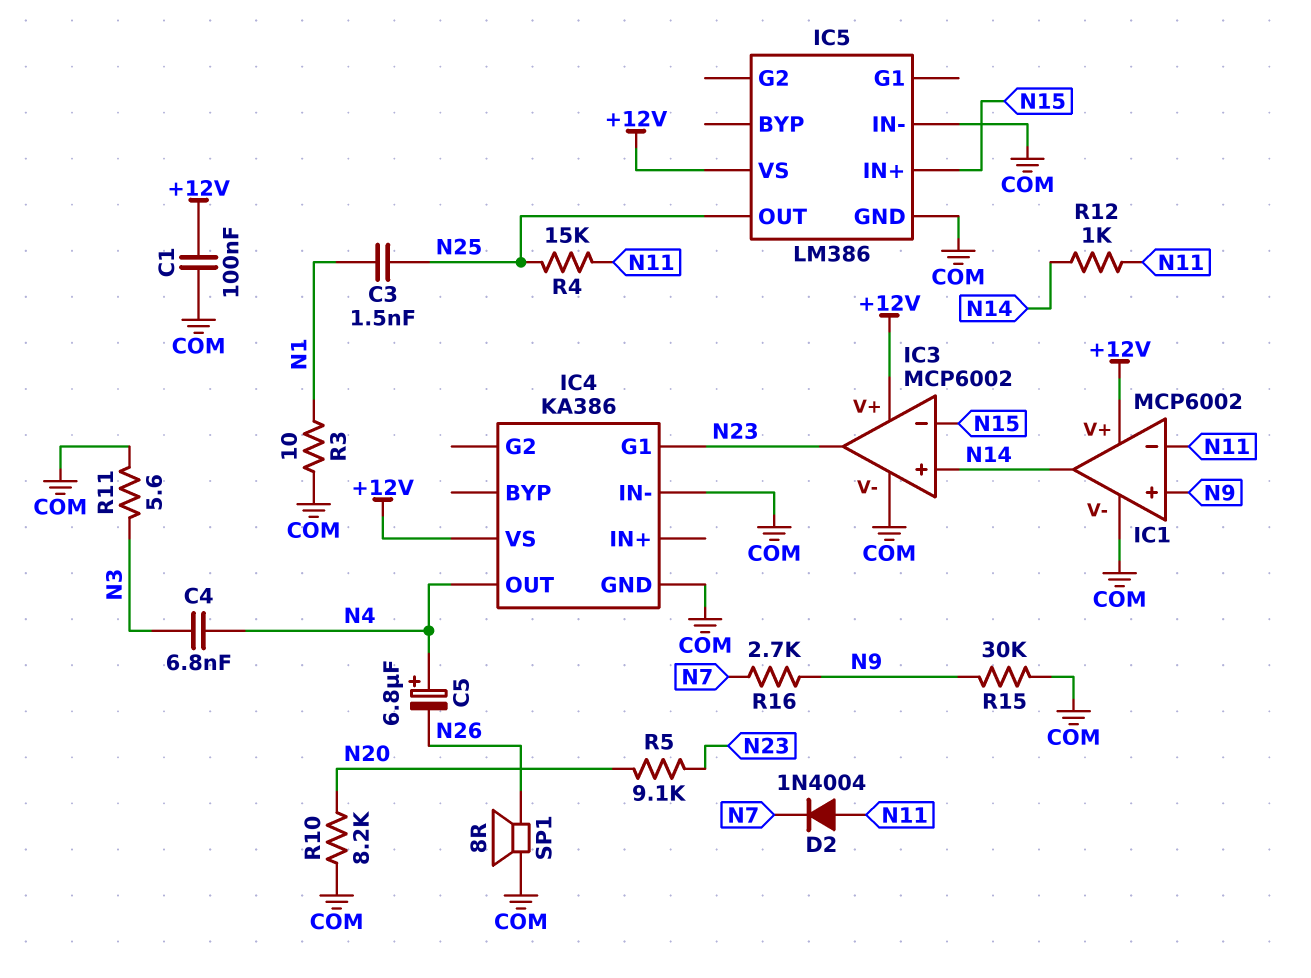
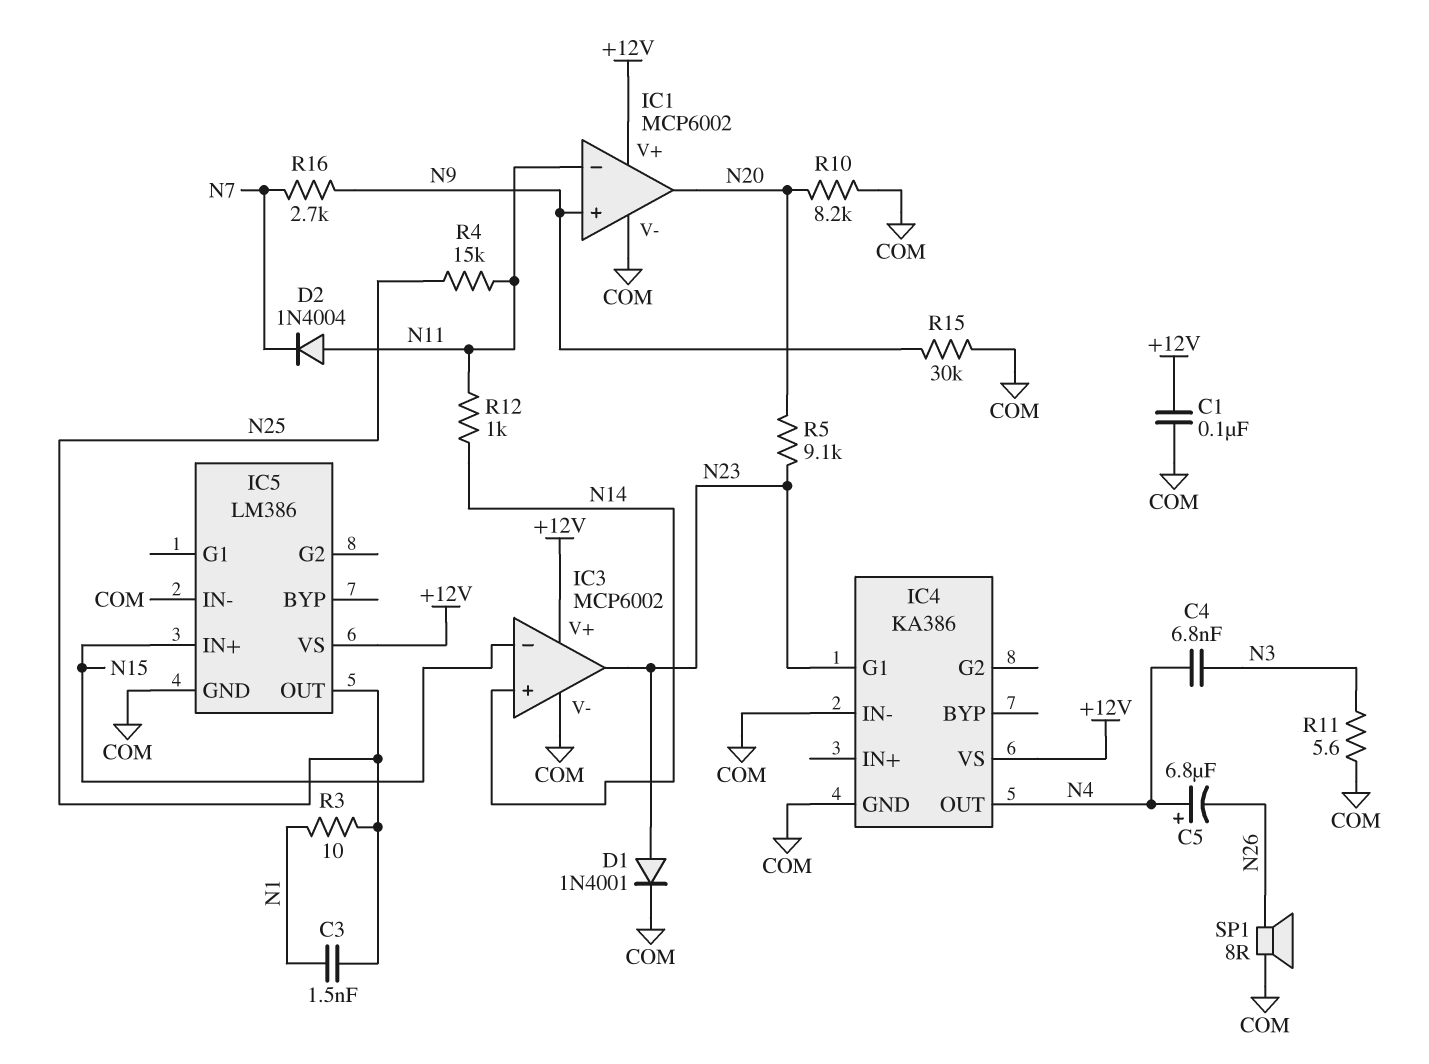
D1: none -> diode 1N4001 (A N23, K COM)
IC1 pin out: N14 -> N20
R3: 10 (COM, N1) -> 10 (N1, N25)

